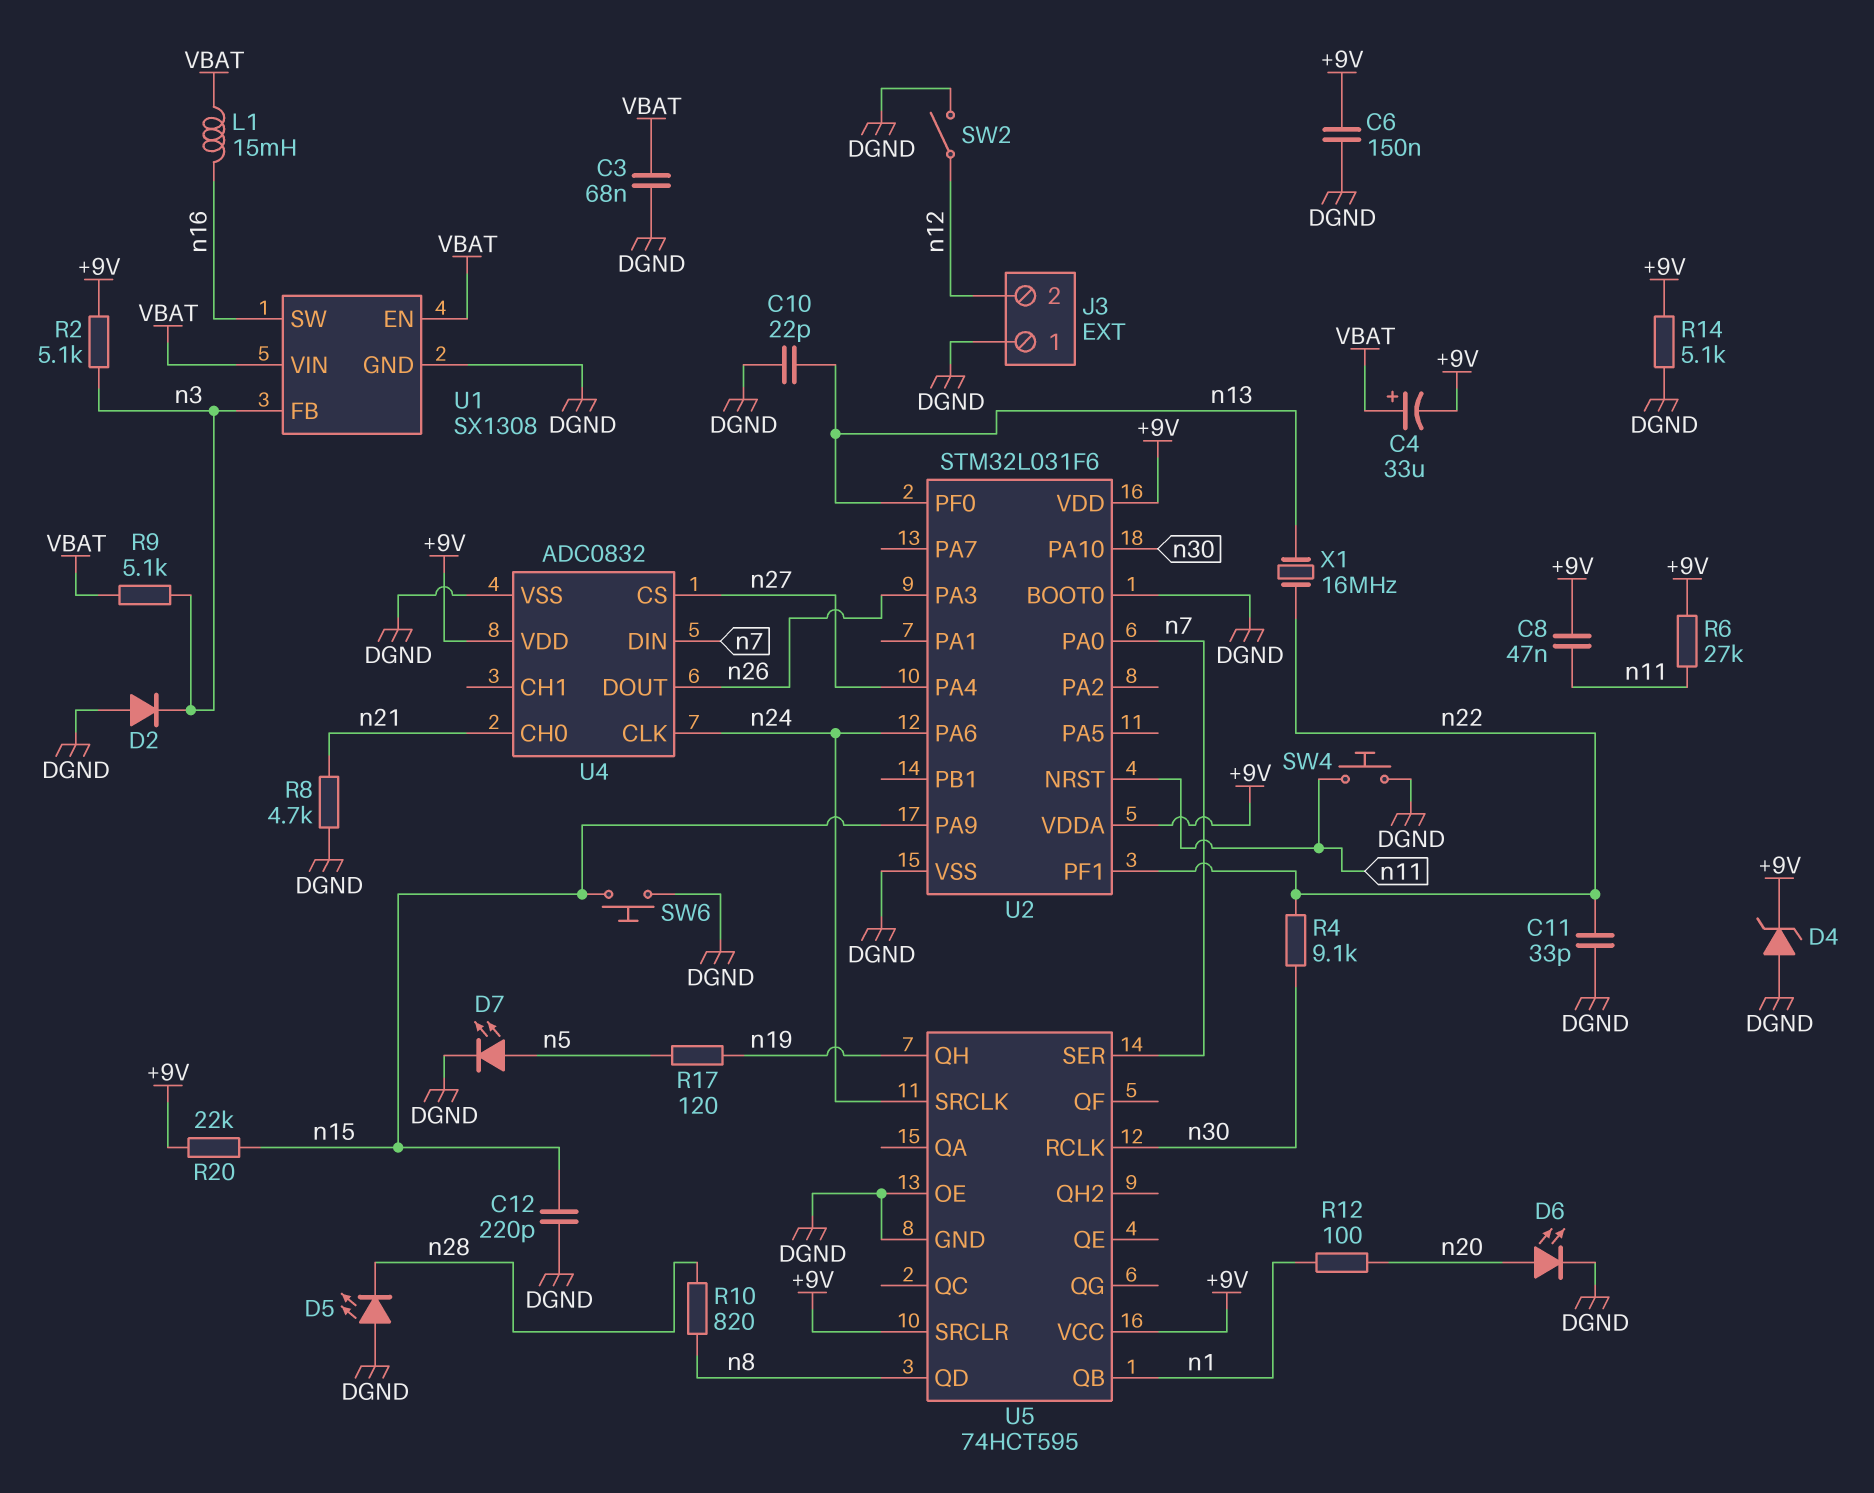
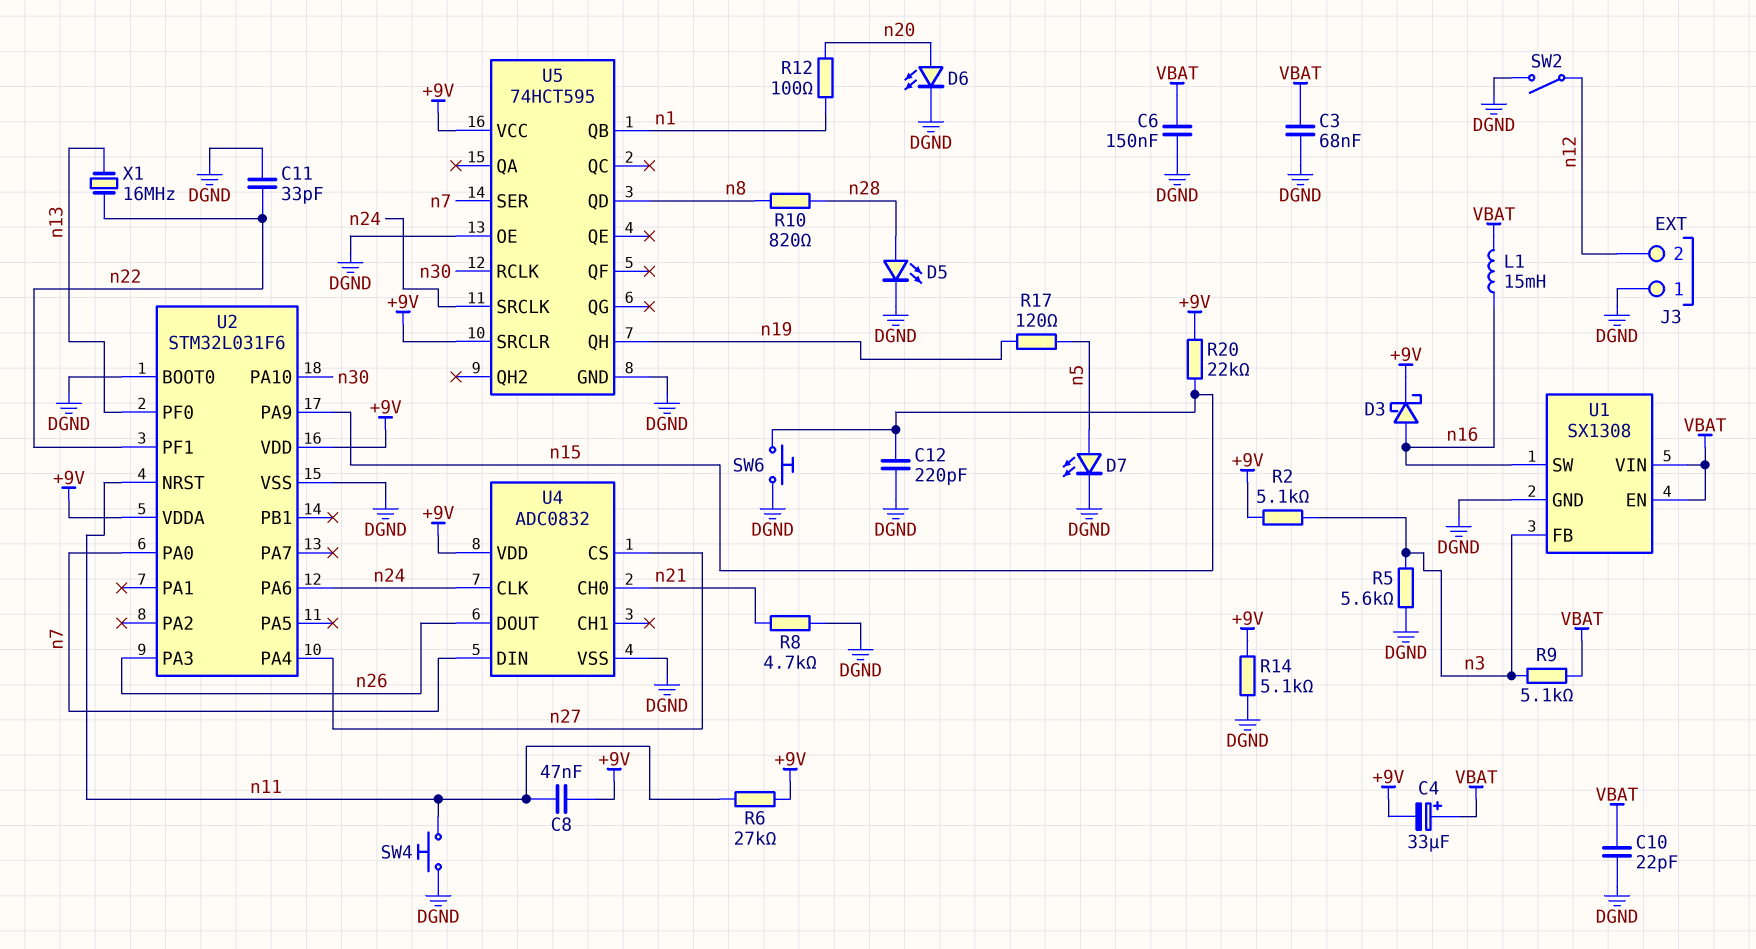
C6: 150nF (+9V, DGND) -> 150nF (DGND, VBAT)
C10: 22pF (DGND, n13) -> 22pF (DGND, VBAT)
D2: diode (A DGND, K n3) -> none
D3: none -> schottky (A n16, K +9V)
D4: zener (A DGND, K +9V) -> none
D5: LED (A DGND, K n28) -> LED (A n28, K DGND)
R4: 9.1k (n22, n30) -> none
R5: none -> 5.6k (DGND, n3)

